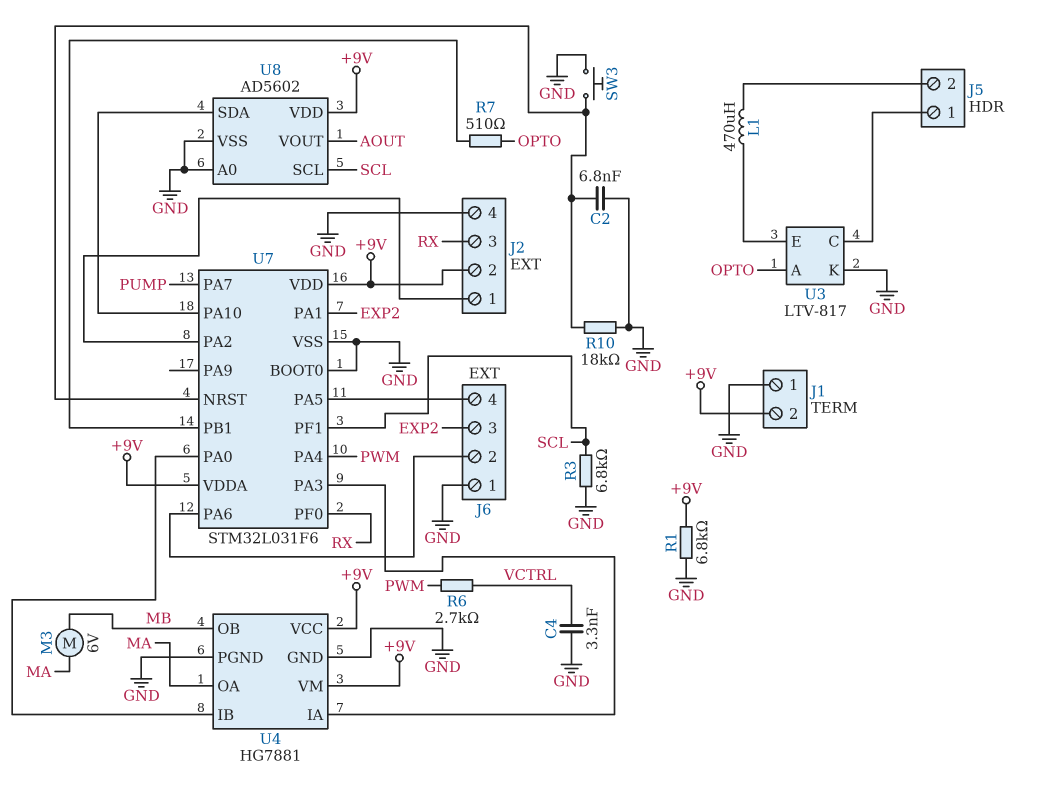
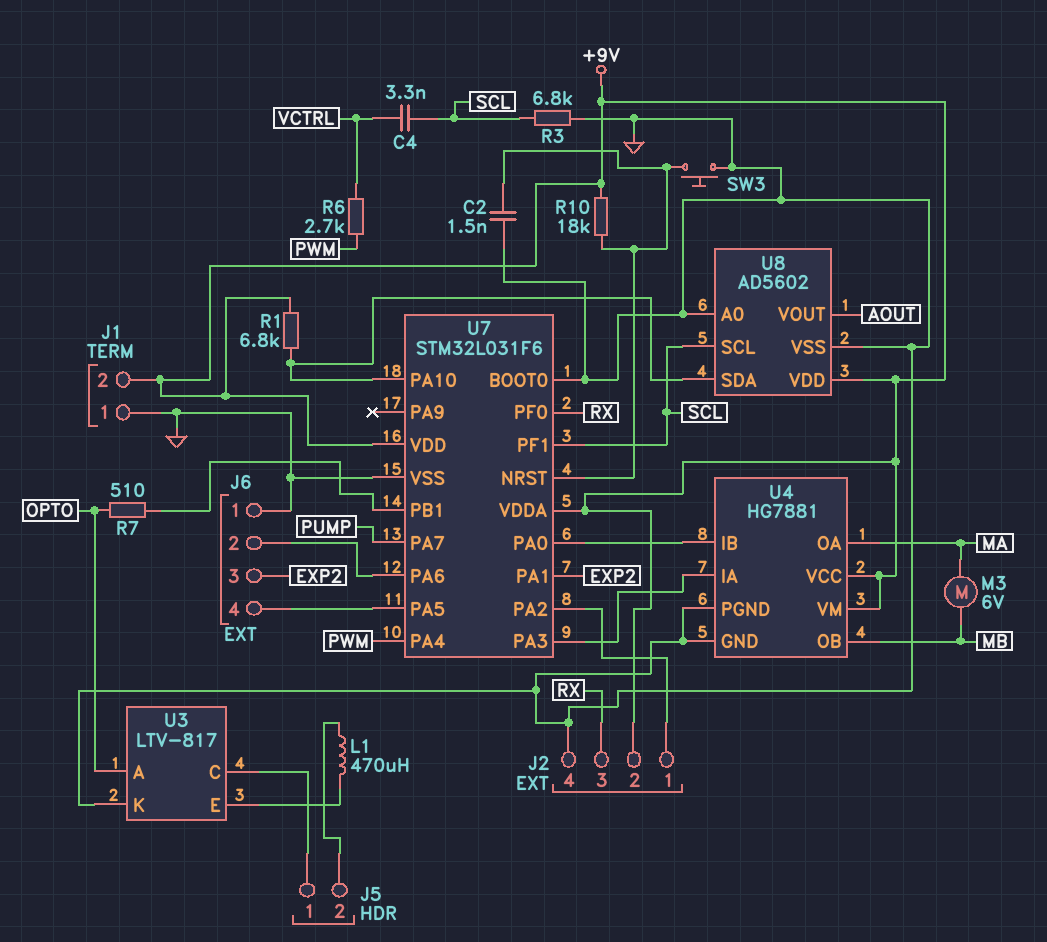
C2: 6.8nF (GND, U7/NRST) -> 1.5nF (GND, U7/NRST)
C4: 3.3nF (GND, VCTRL) -> 3.3nF (SCL, VCTRL)
R1: 6.8k (+9V, GND) -> 6.8k (+9V, U7/PA10)
R10: 18k (GND, U7/NRST) -> 18k (+9V, U7/NRST)

